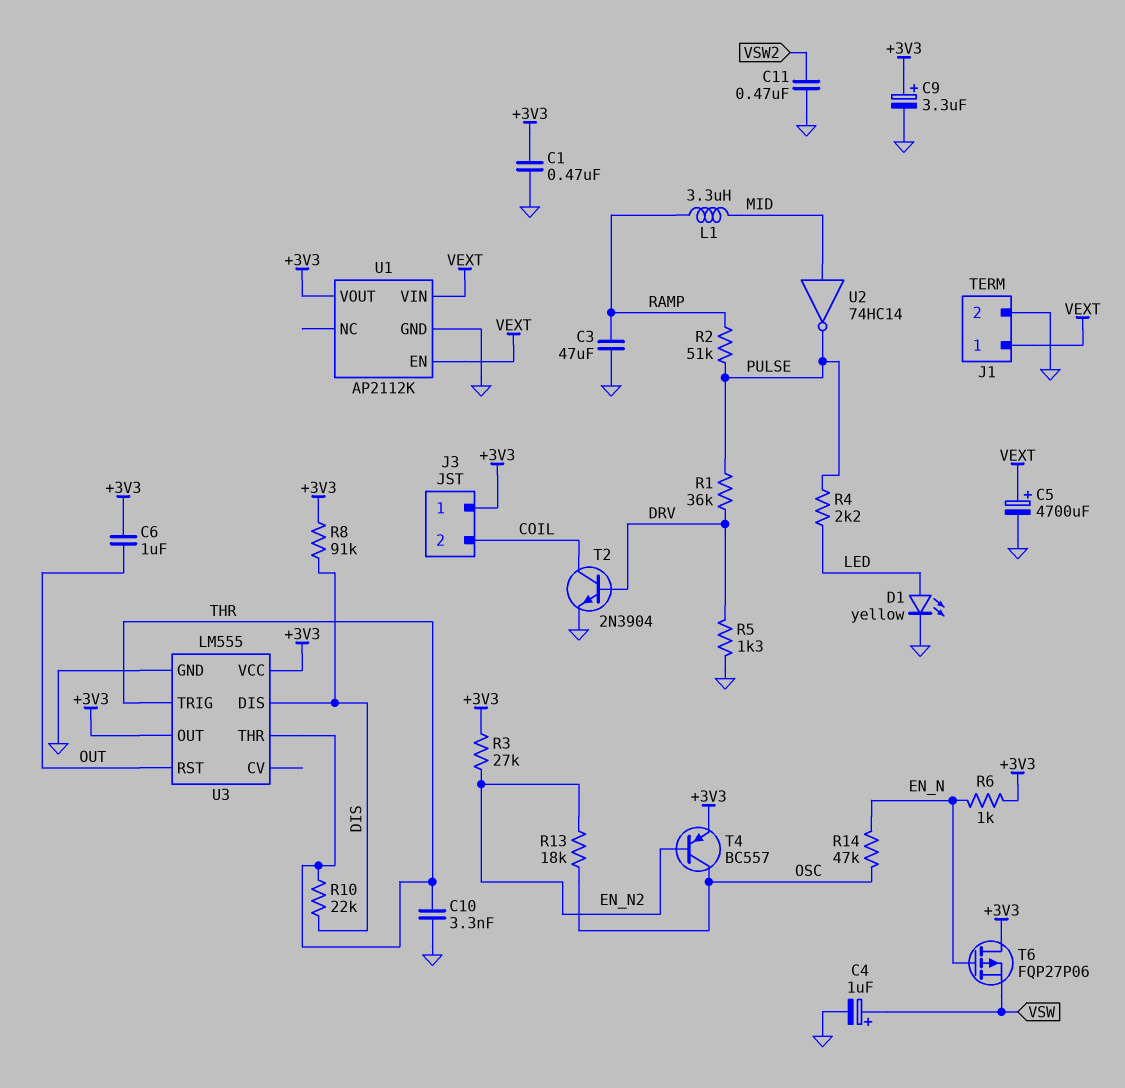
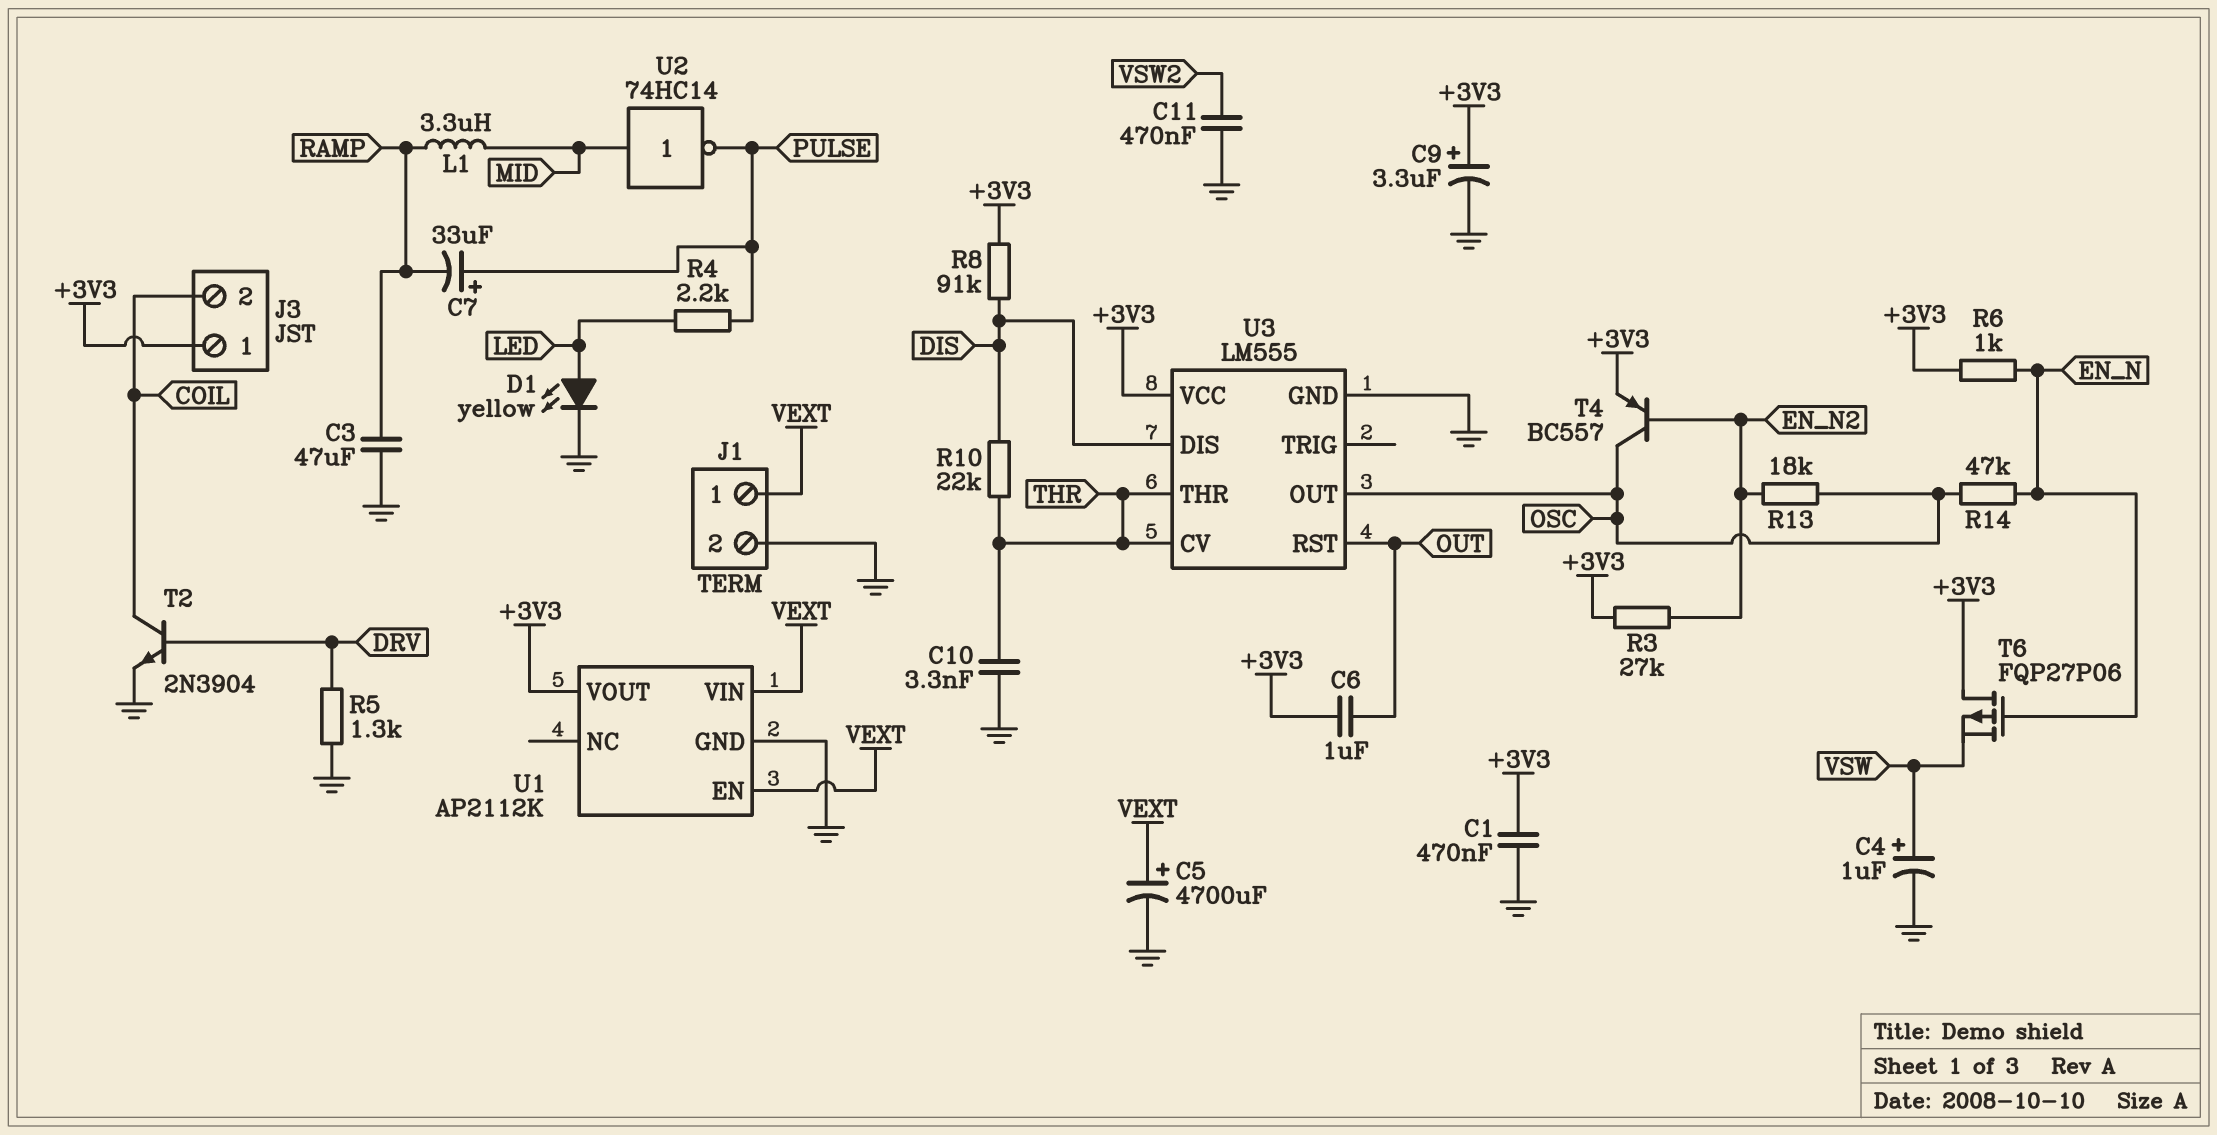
C7: none -> 33uF (plus PULSE, minus RAMP)
R1: 36k (DRV, PULSE) -> none
R2: 51k (PULSE, RAMP) -> none
U3 pin CV: none -> THR
U3 pin OUT: +3V3 -> OSC
U3 pin TRIG: THR -> none

